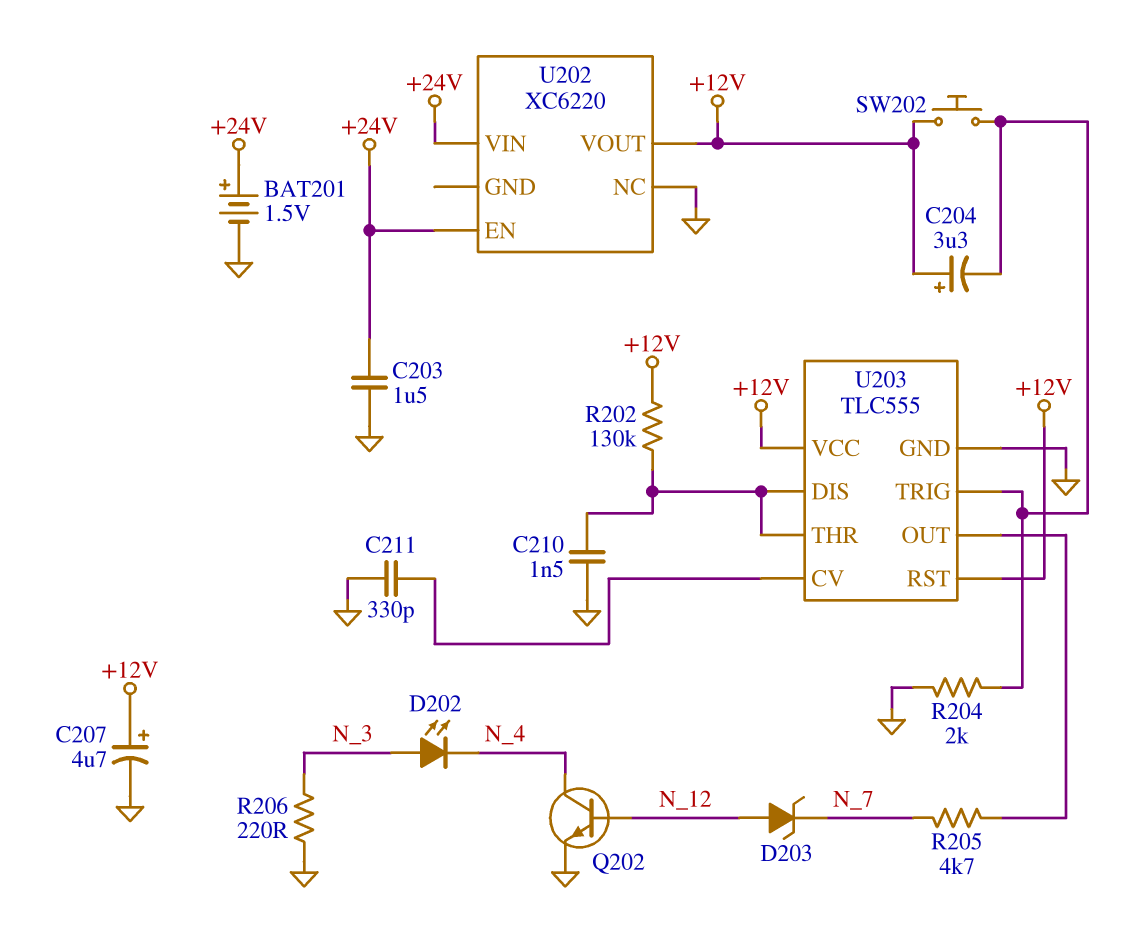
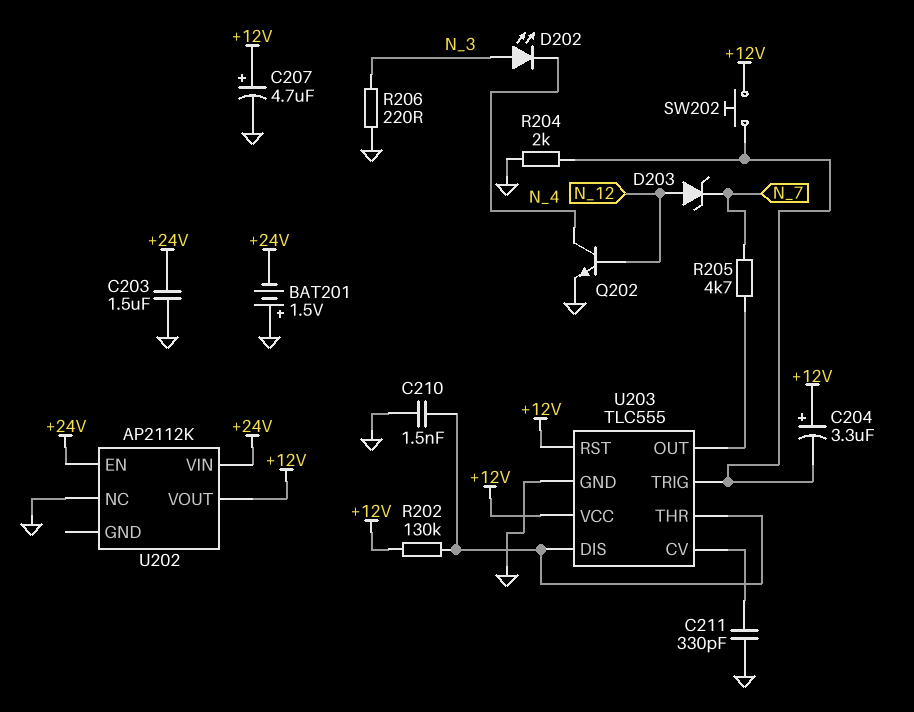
BAT201: 1.5V (plus +24V, minus GND) -> 1.5V (plus GND, minus +24V)
U202: XC6220 -> AP2112K

